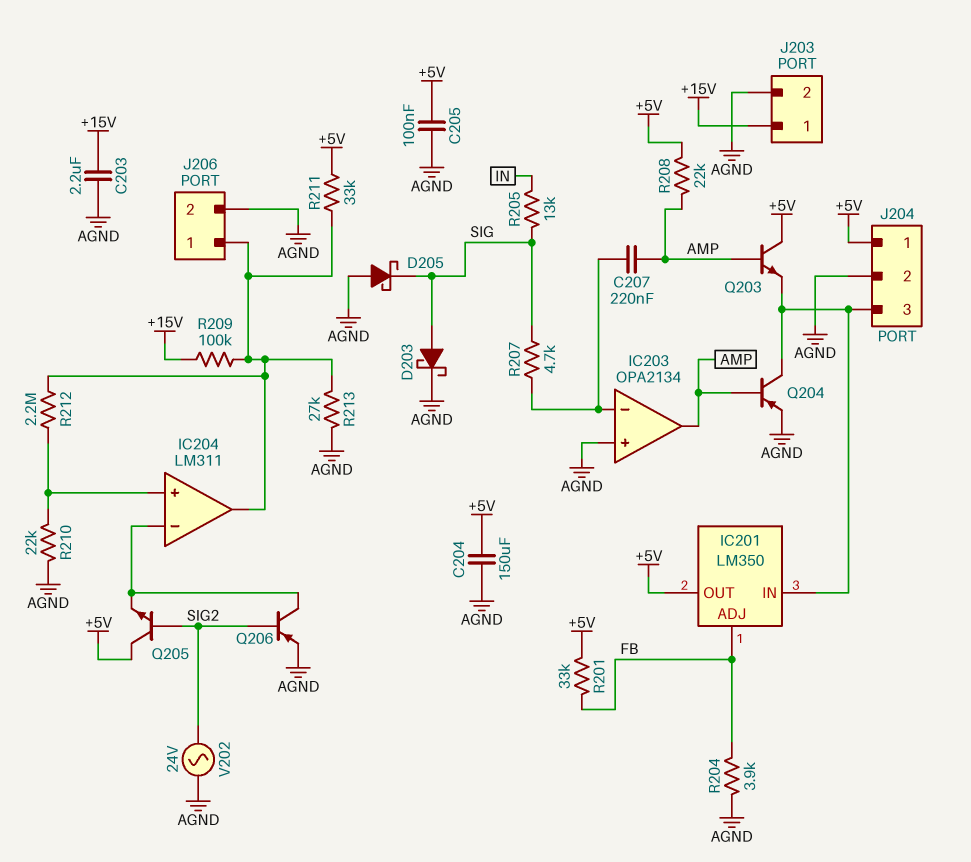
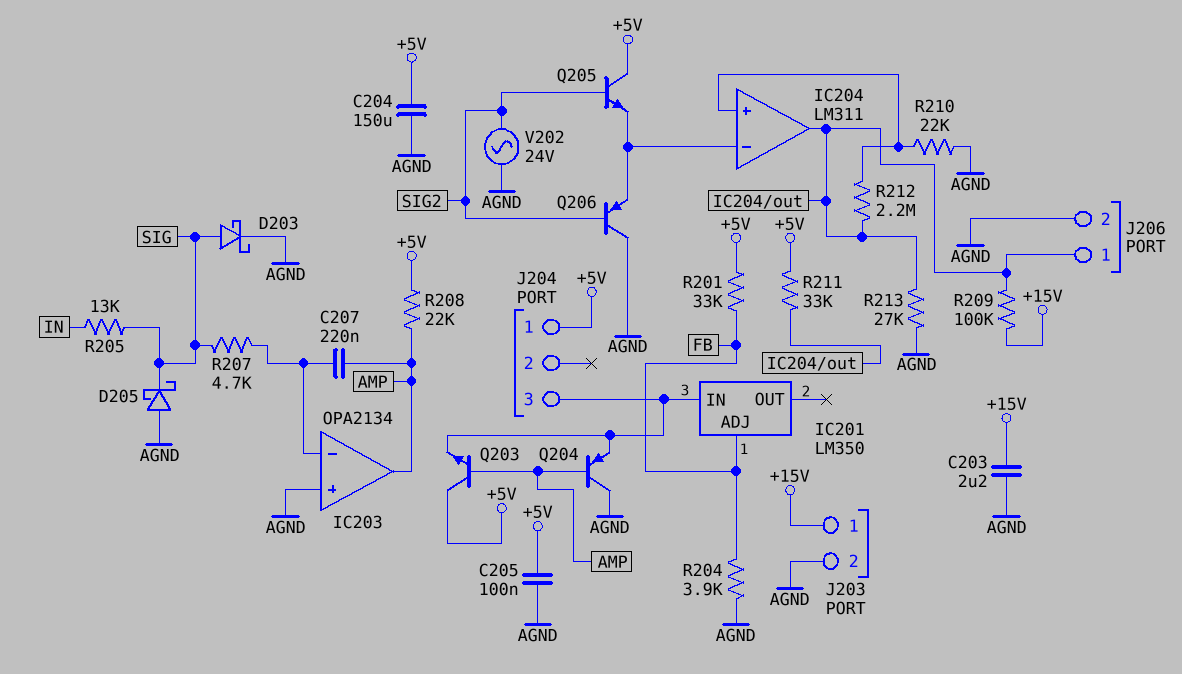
IC201 pin OUT: +5V -> none
J204 pin 2: AGND -> none
Q204: PNP (B AMP, C IC201/IN, E AGND) -> PNP (B AMP, C AGND, E IC201/IN)
Q206: PNP (B SIG2, C IC204/in-, E AGND) -> PNP (B SIG2, C AGND, E IC204/in-)

